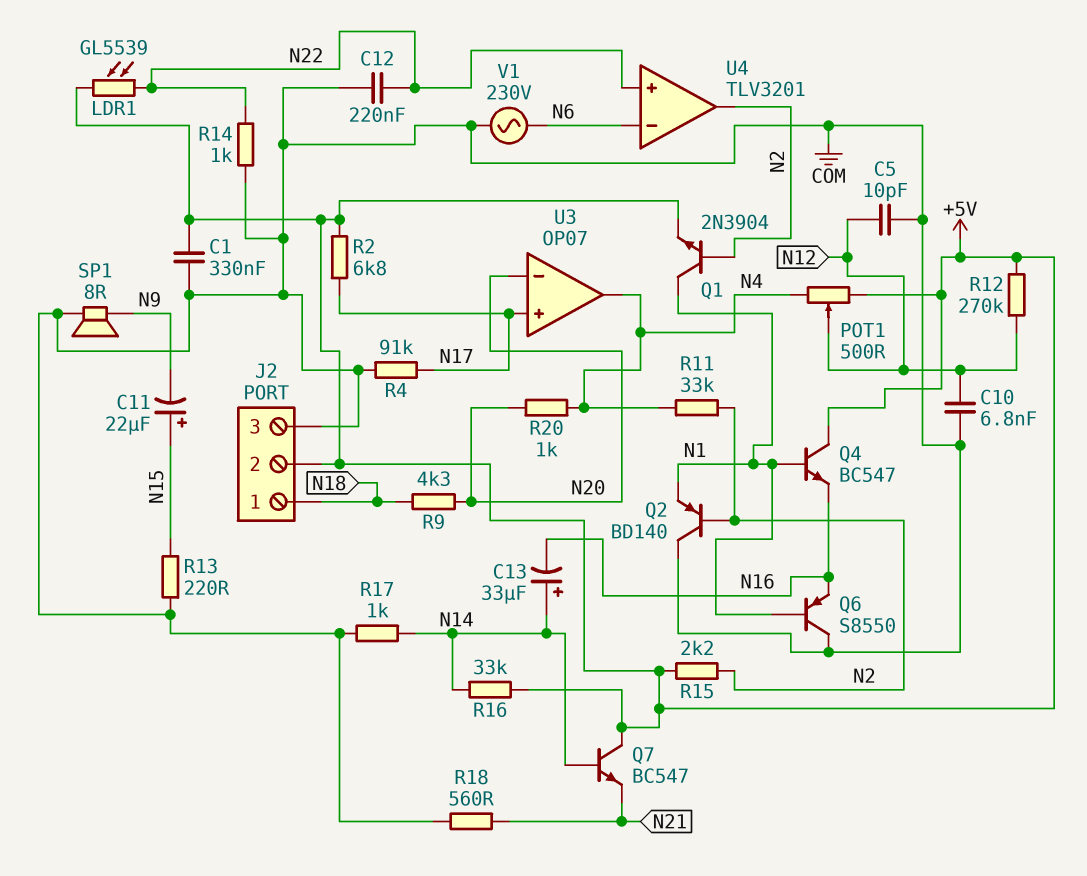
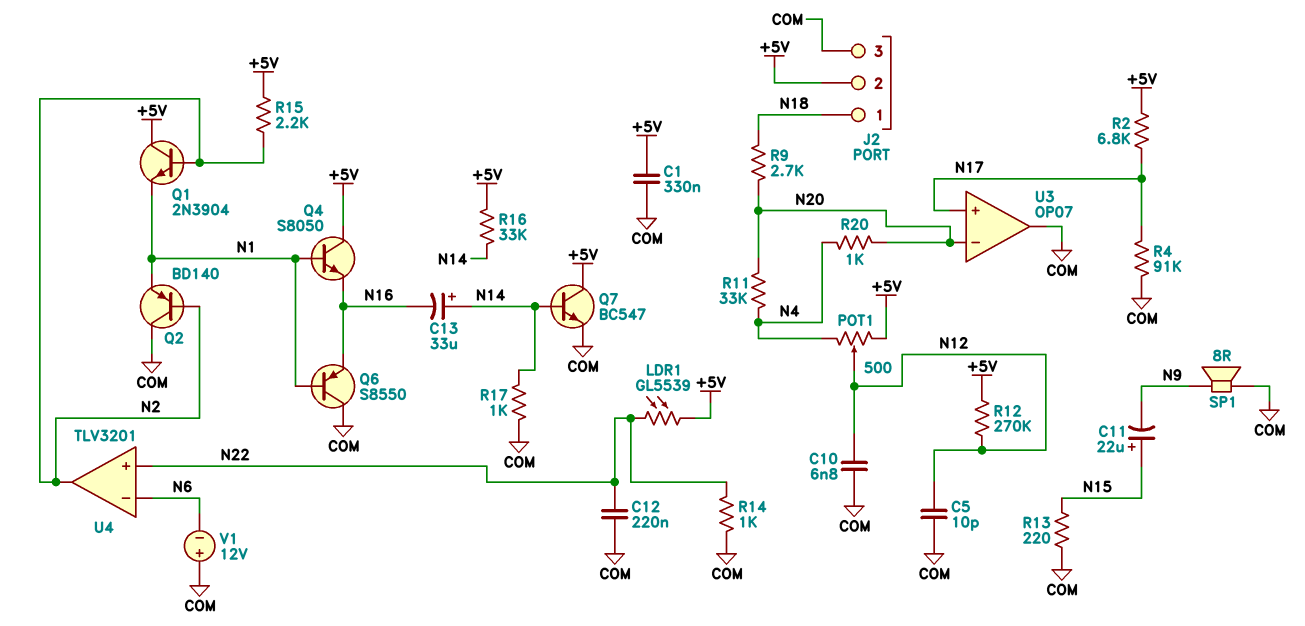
Q1: NPN 2N3904 (B N2, C N1, E +5V) -> NPN 2N3904 (B N2, C +5V, E N1)
Q4: NPN BC547 (B N1, C +5V, E N16) -> NPN S8050 (B N1, C +5V, E N16)
Q7: NPN BC547 (B N14, C +5V, E N21) -> NPN BC547 (B N14, C +5V, E COM)
R9: 4.3k (N18, N20) -> 2.7k (N18, N20)
R11: 33k (N2, N4) -> 33k (N4, N20)
R18: 560 (COM, N21) -> none
U3 pin out: N4 -> COM
V1: AC 230V (COM, N6) -> 12V (plus COM, minus N6)

